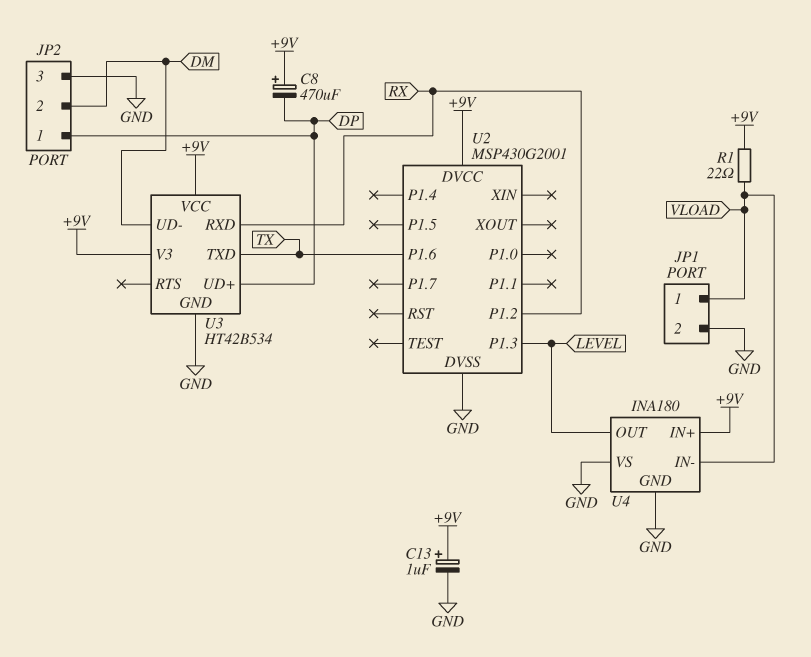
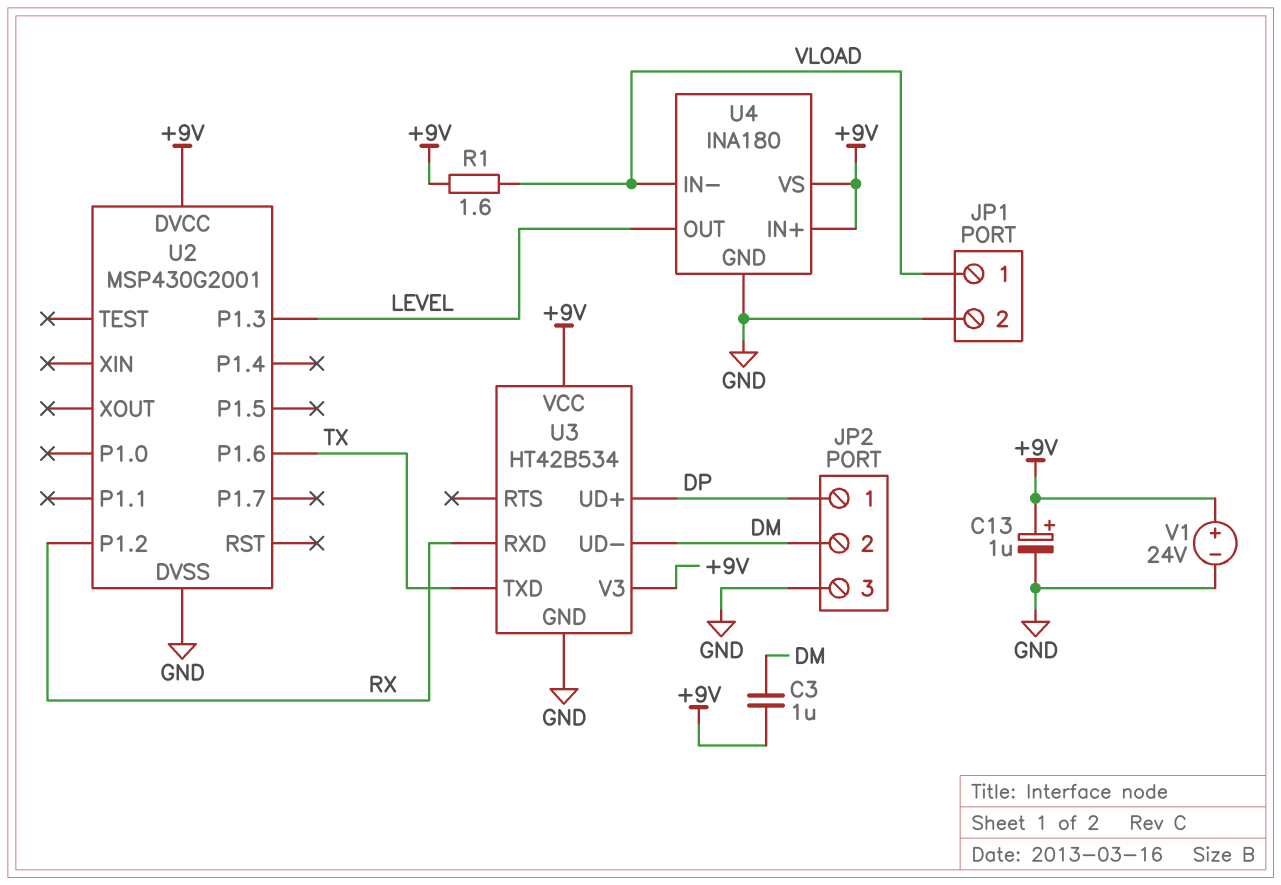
C3: none -> 1uF (+9V, DM)
C8: 470uF (plus +9V, minus DP) -> none
R1: 22 (+9V, VLOAD) -> 1.6 (+9V, VLOAD)
U4 pin VS: GND -> +9V
V1: none -> 24V (plus +9V, minus GND)

